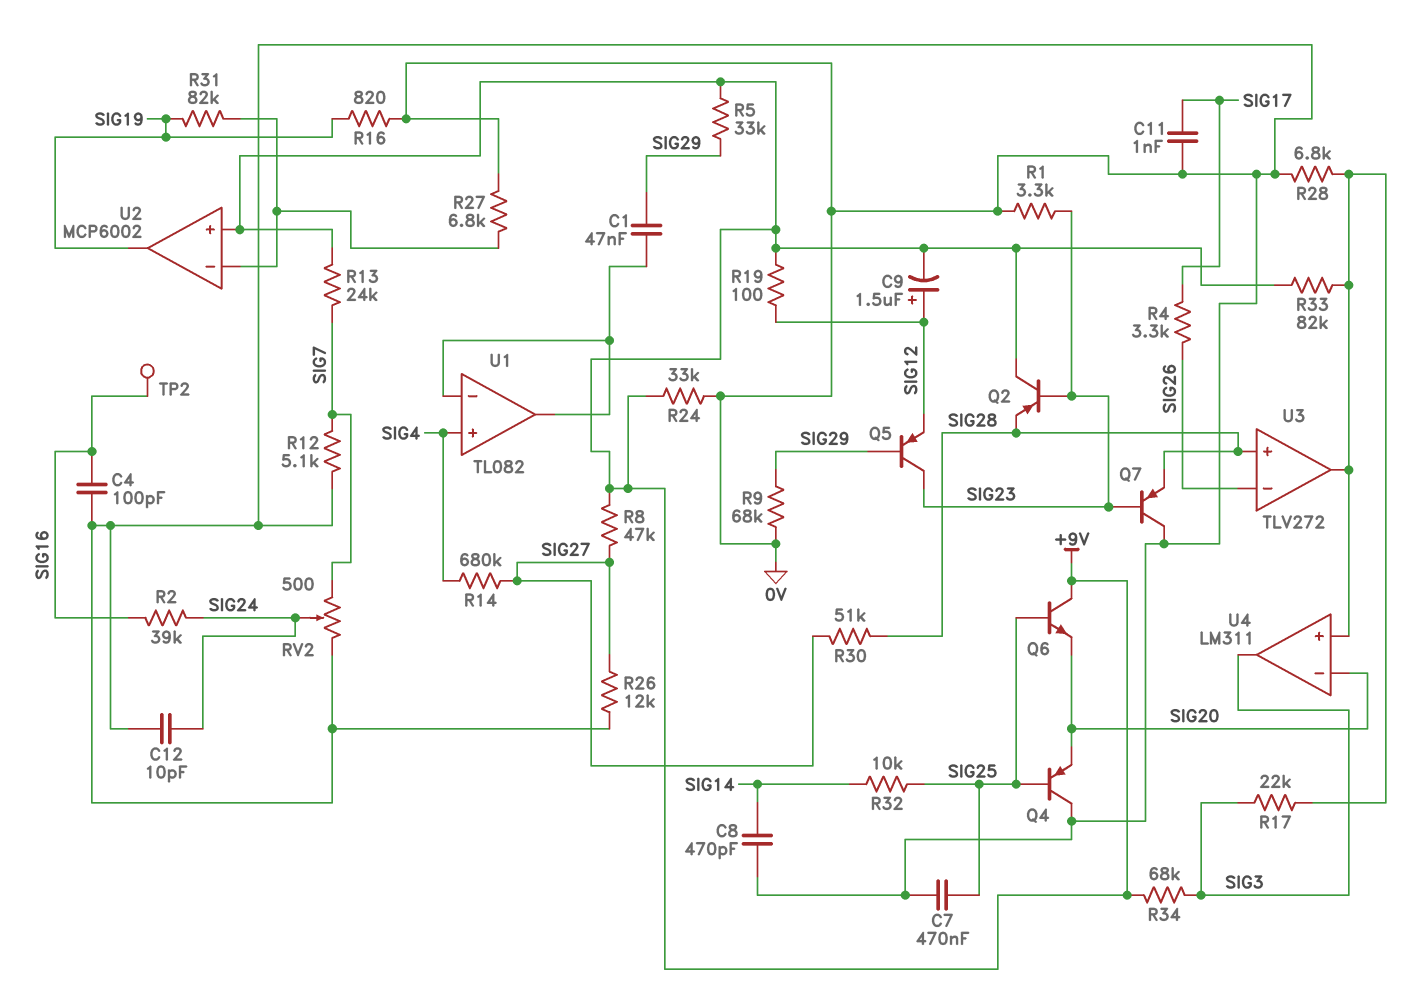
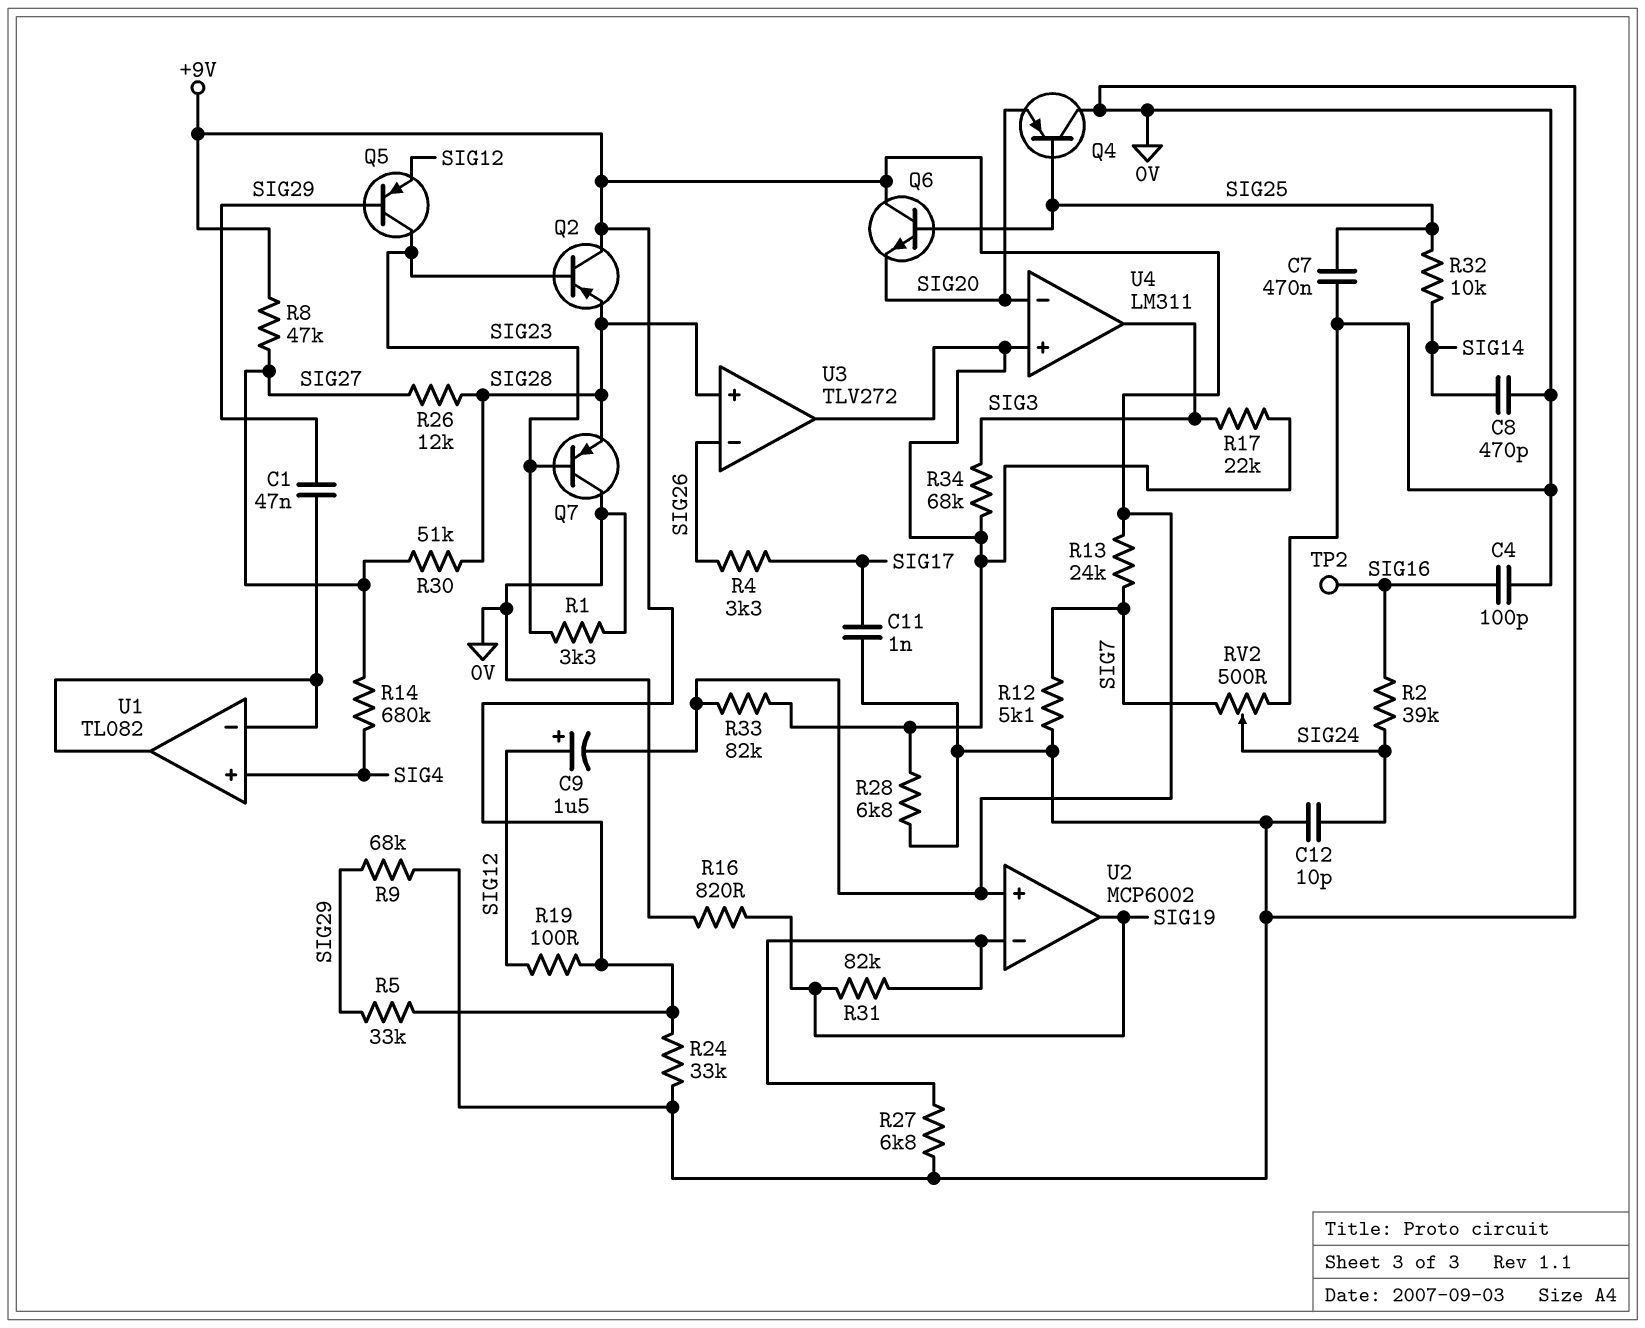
R26: 12k (0V, SIG27) -> 12k (SIG27, SIG28)
R34: 68k (+9V, SIG3) -> 68k (SIG3, U3/out)

